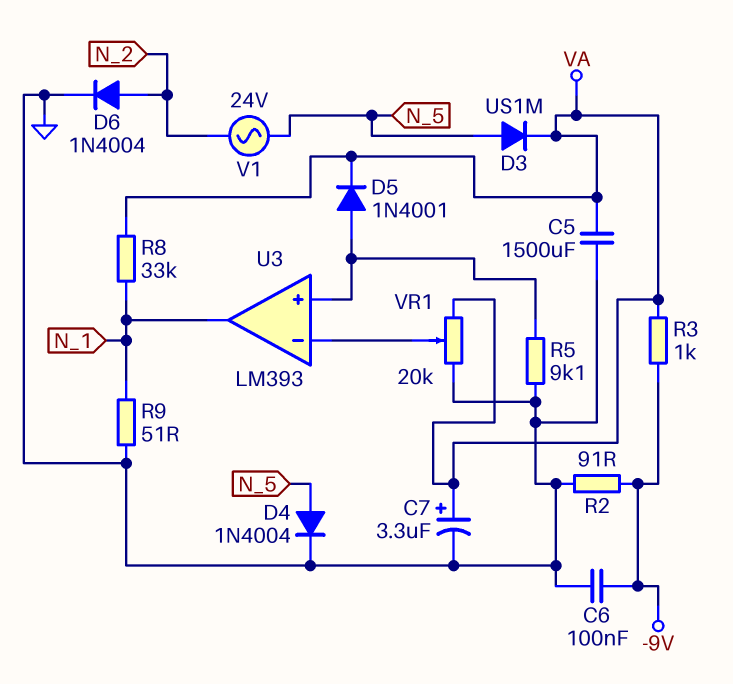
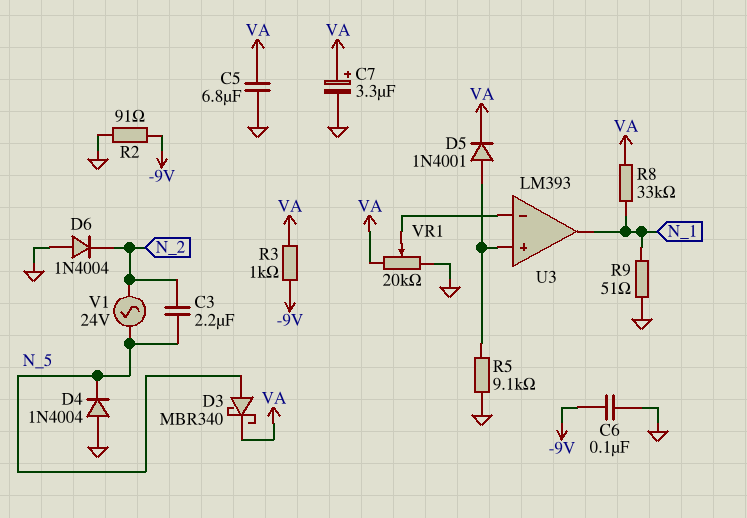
C3: none -> 2.2uF (N_2, N_5)
C5: 1500uF (GND, VA) -> 6.8uF (GND, VA)
D3: diode US1M (A N_5, K VA) -> schottky MBR340 (A N_5, K VA)
D4: diode 1N4004 (A N_5, K GND) -> diode 1N4004 (A GND, K N_5)
D6: diode 1N4004 (A N_2, K GND) -> diode 1N4004 (A GND, K N_2)

